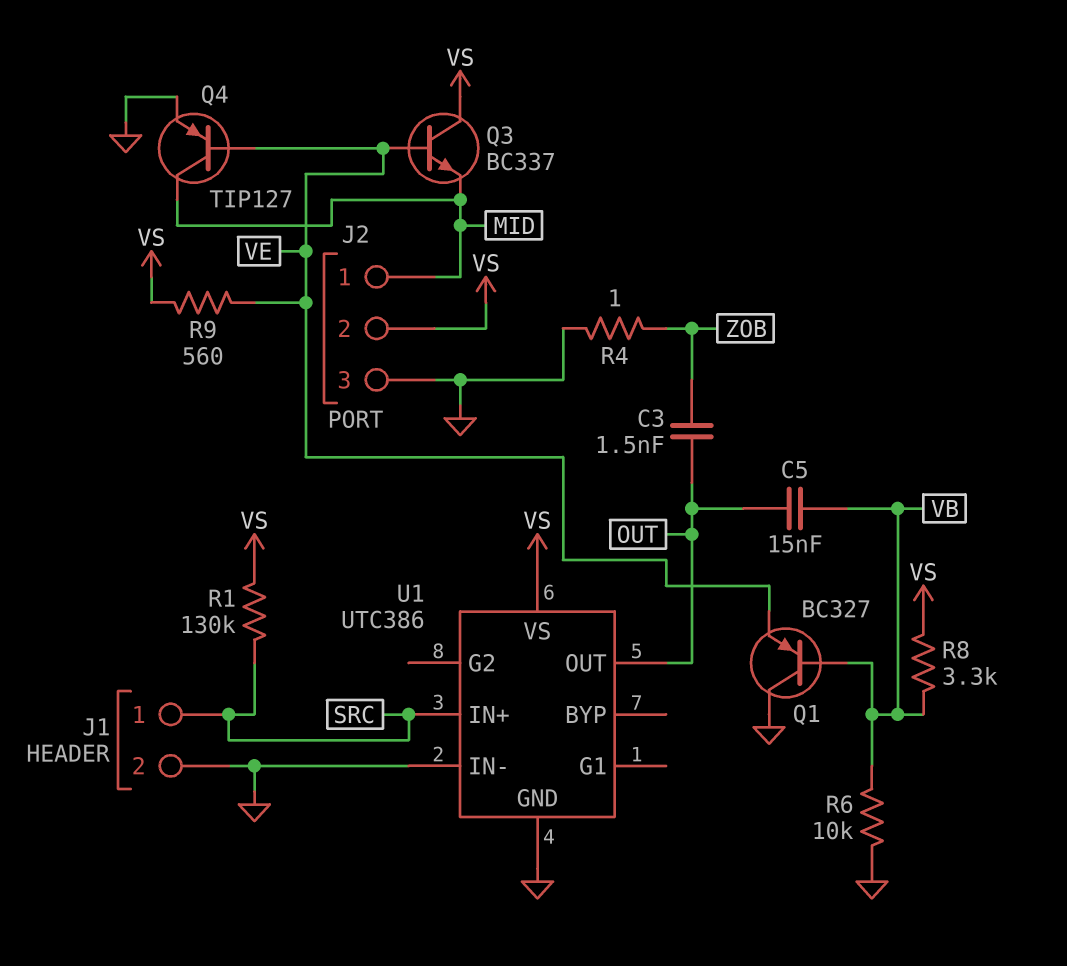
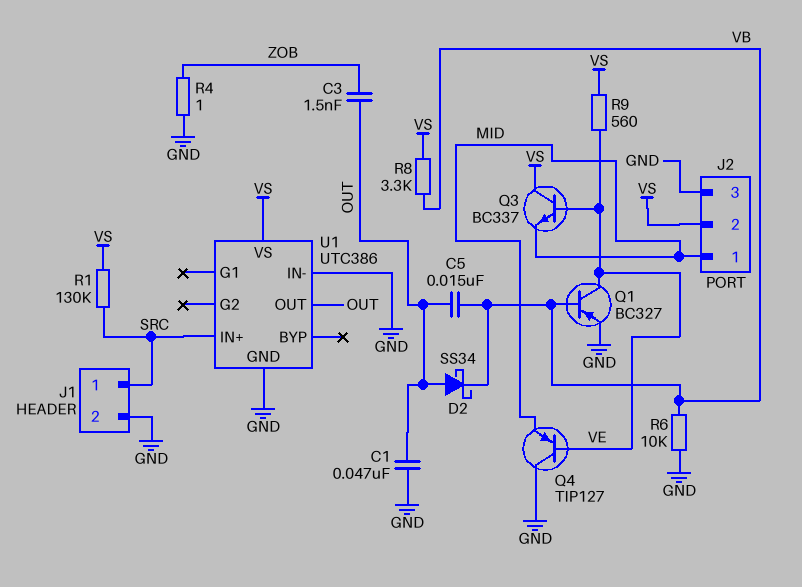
C1: none -> 47nF (GND, OUT)
D2: none -> schottky SS34 (A OUT, K VB)
Q1: PNP BC327 (B VB, C GND, E VE) -> PNP BC327 (B VB, C VE, E GND)
Q4: PNP TIP127 (B VE, C MID, E GND) -> PNP TIP127 (B VE, C GND, E MID)

